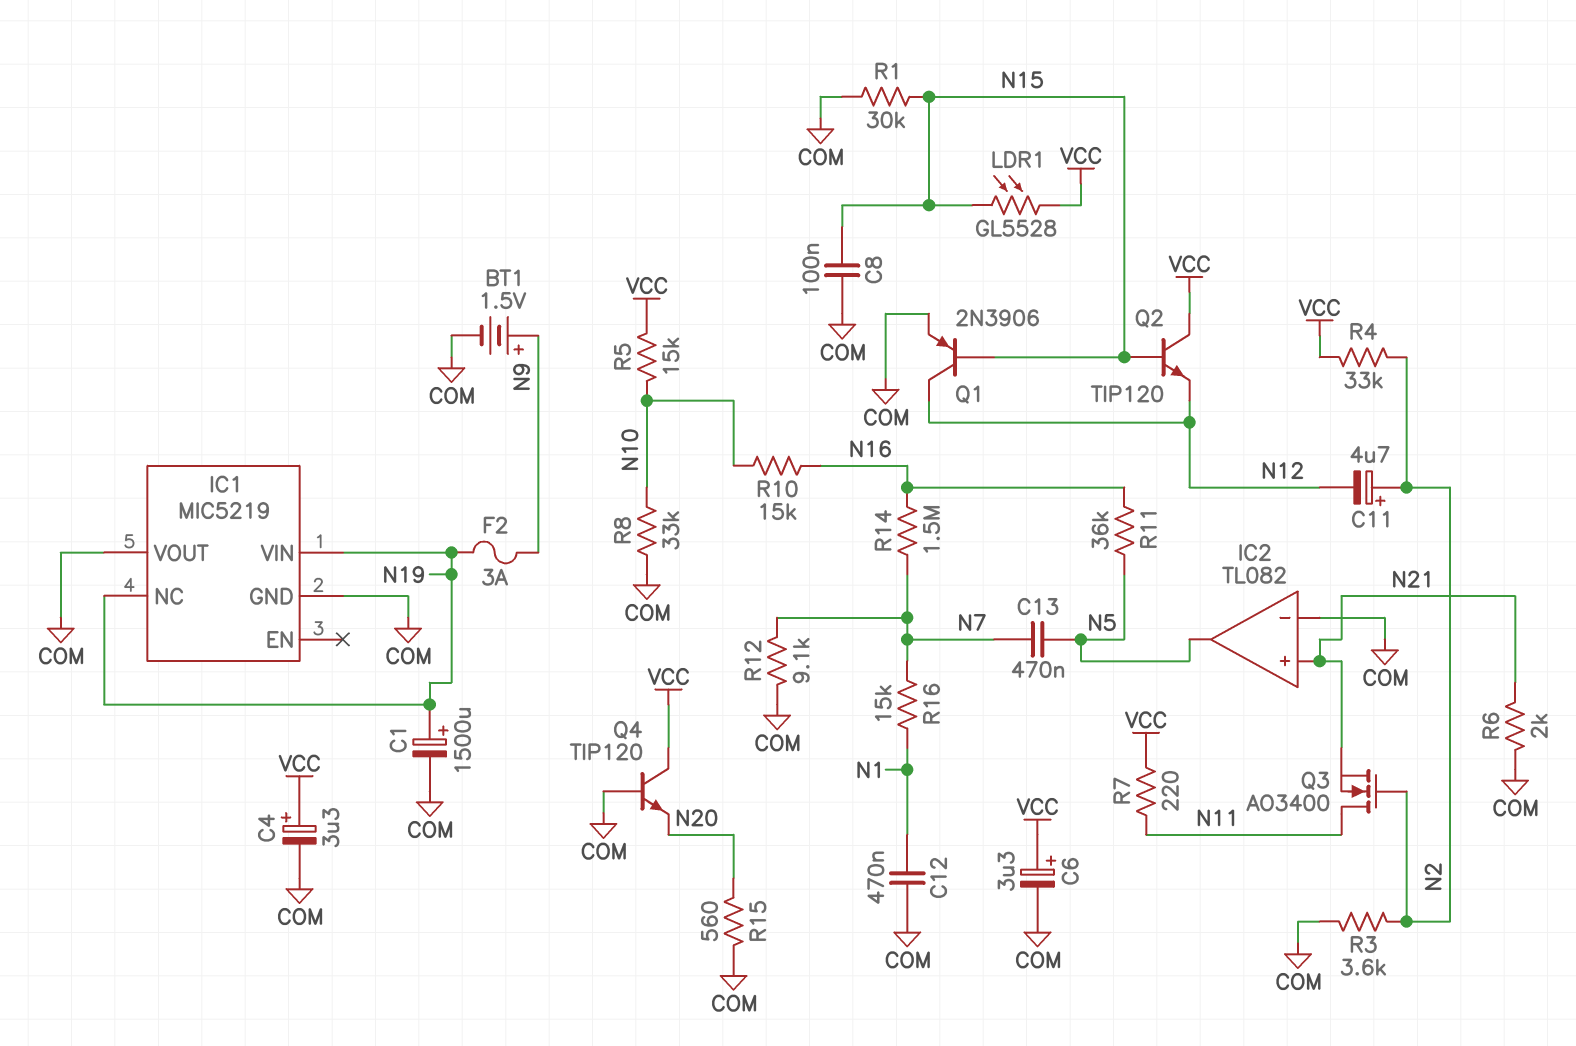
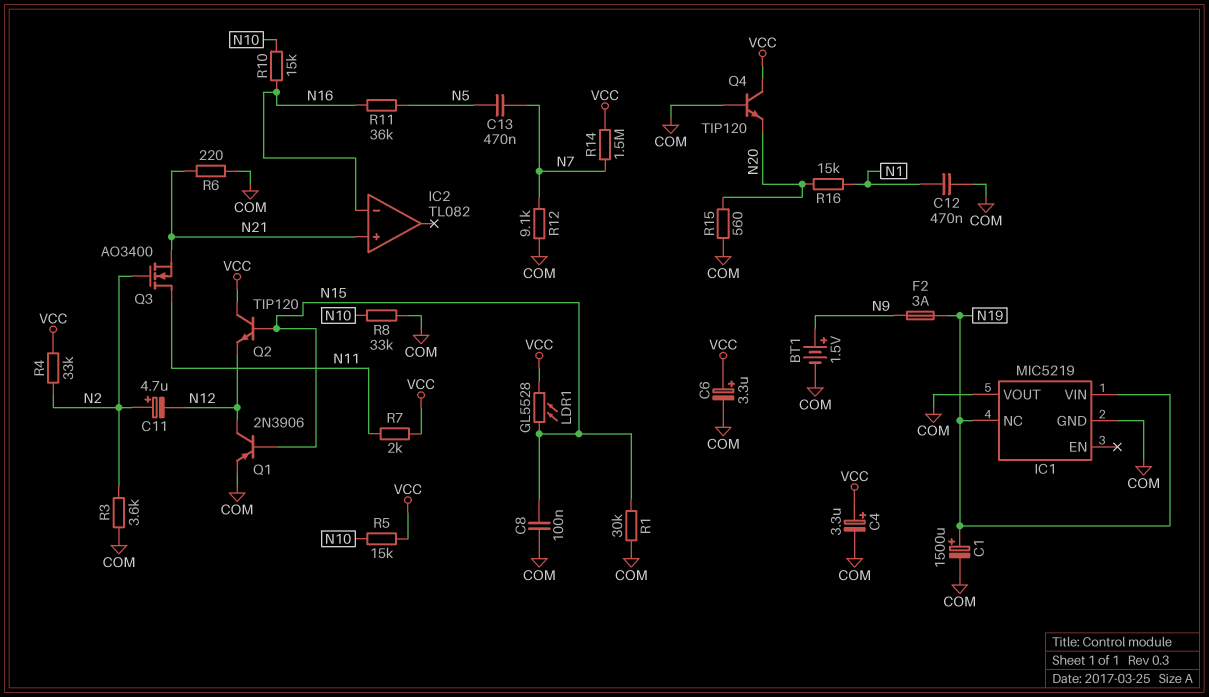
IC2 pin in-: COM -> N16
IC2 pin out: N5 -> none
R6: 2k (COM, N21) -> 220 (COM, N21)
R7: 220 (N11, VCC) -> 2k (N11, VCC)
R14: 1.5M (N7, N16) -> 1.5M (N7, VCC)
R16: 15k (N1, N7) -> 15k (N1, N20)

